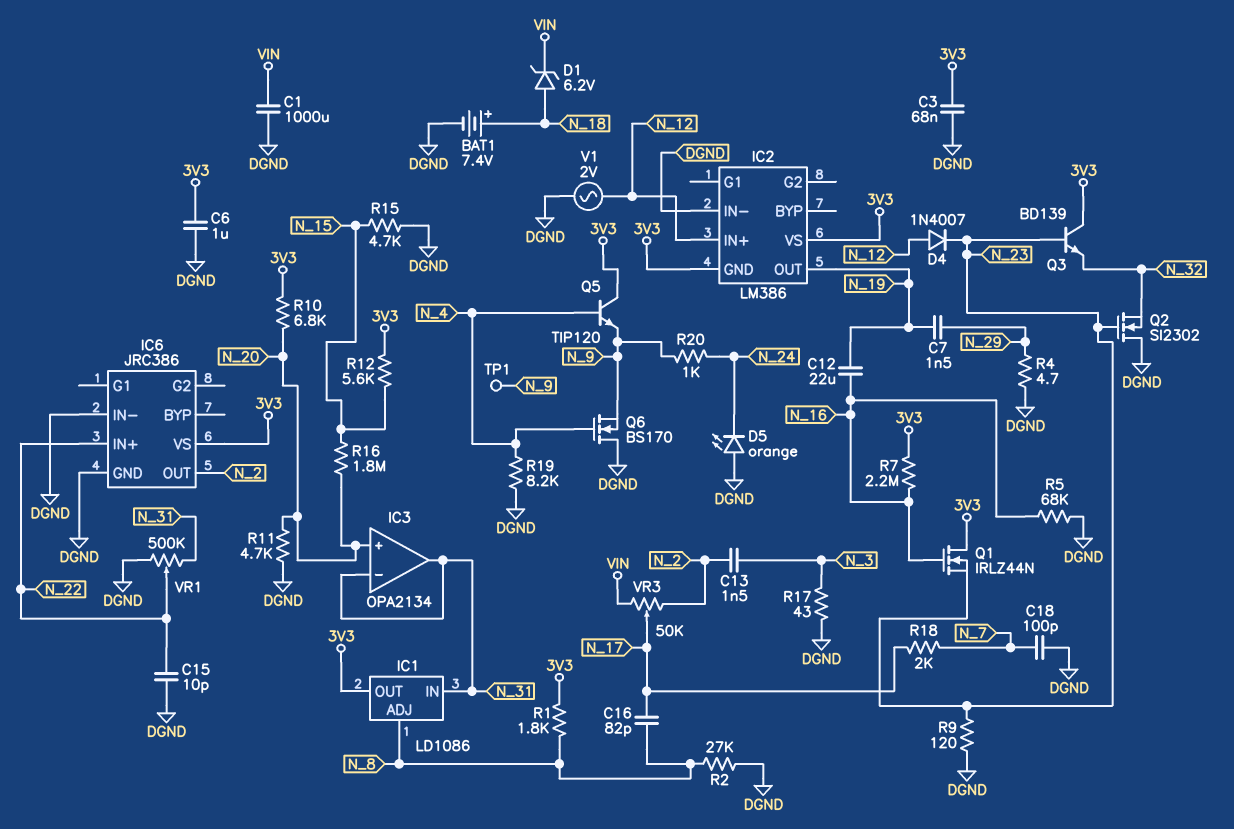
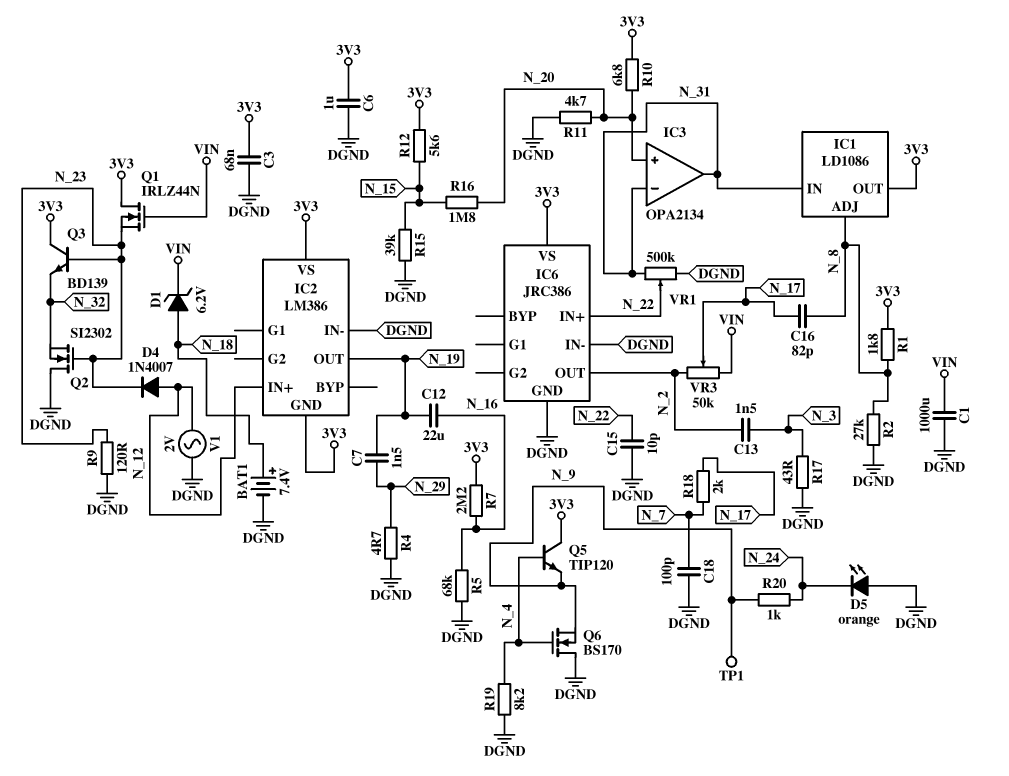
Q1: NMOS IRLZ44N (G N_16, D 3V3, S N_23) -> NMOS IRLZ44N (G VIN, D 3V3, S N_23)
R15: 4.7k (DGND, N_15) -> 39k (DGND, N_15)

